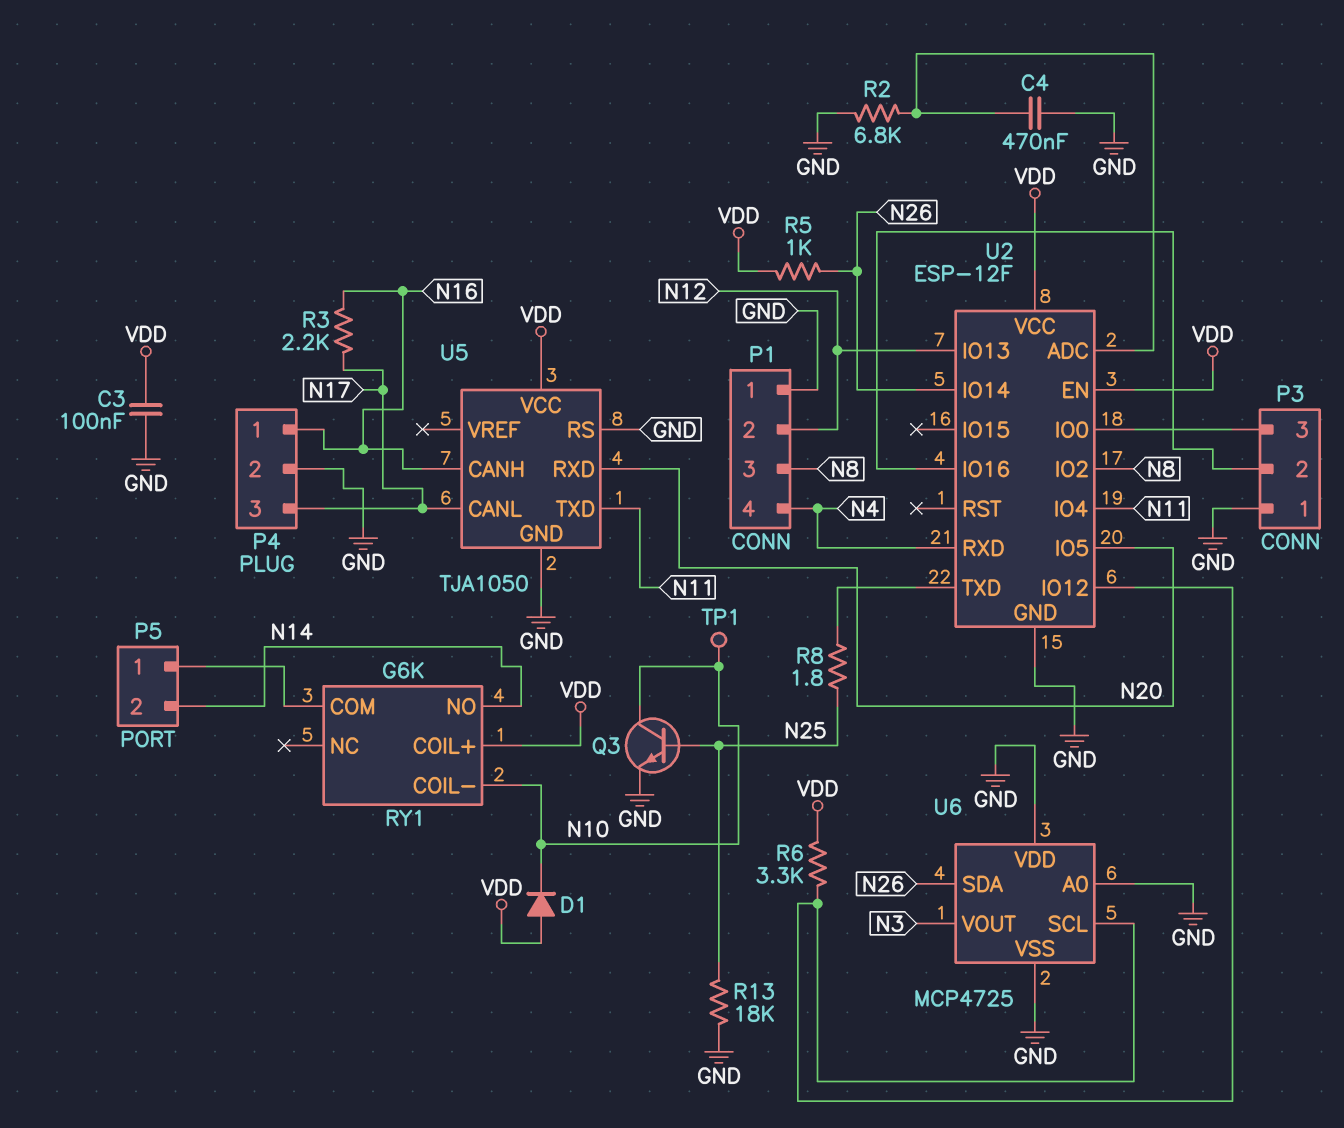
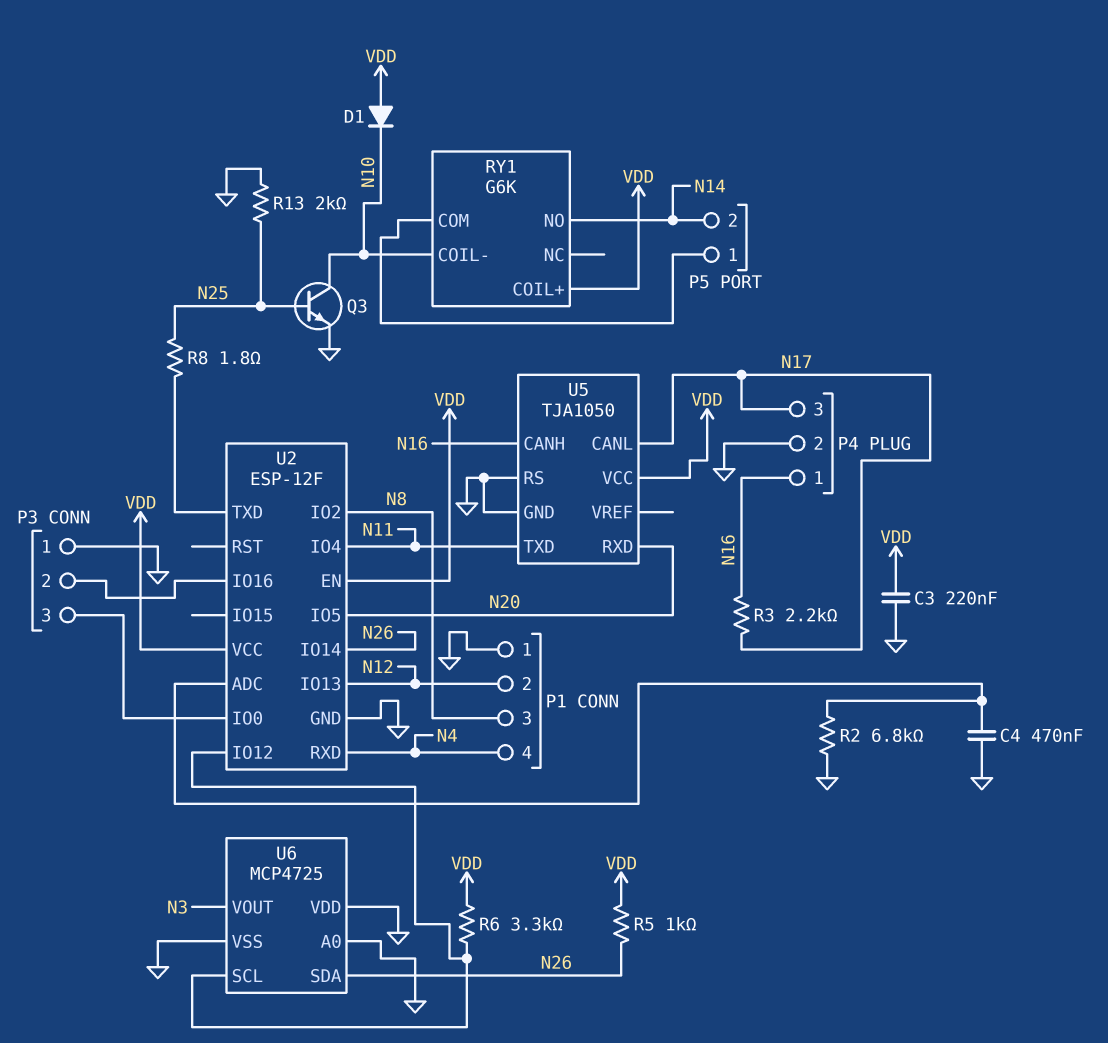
C3: 100nF (GND, VDD) -> 220nF (GND, VDD)
R13: 18k (GND, N25) -> 2k (GND, N25)
TP1: test point (N10) -> none

